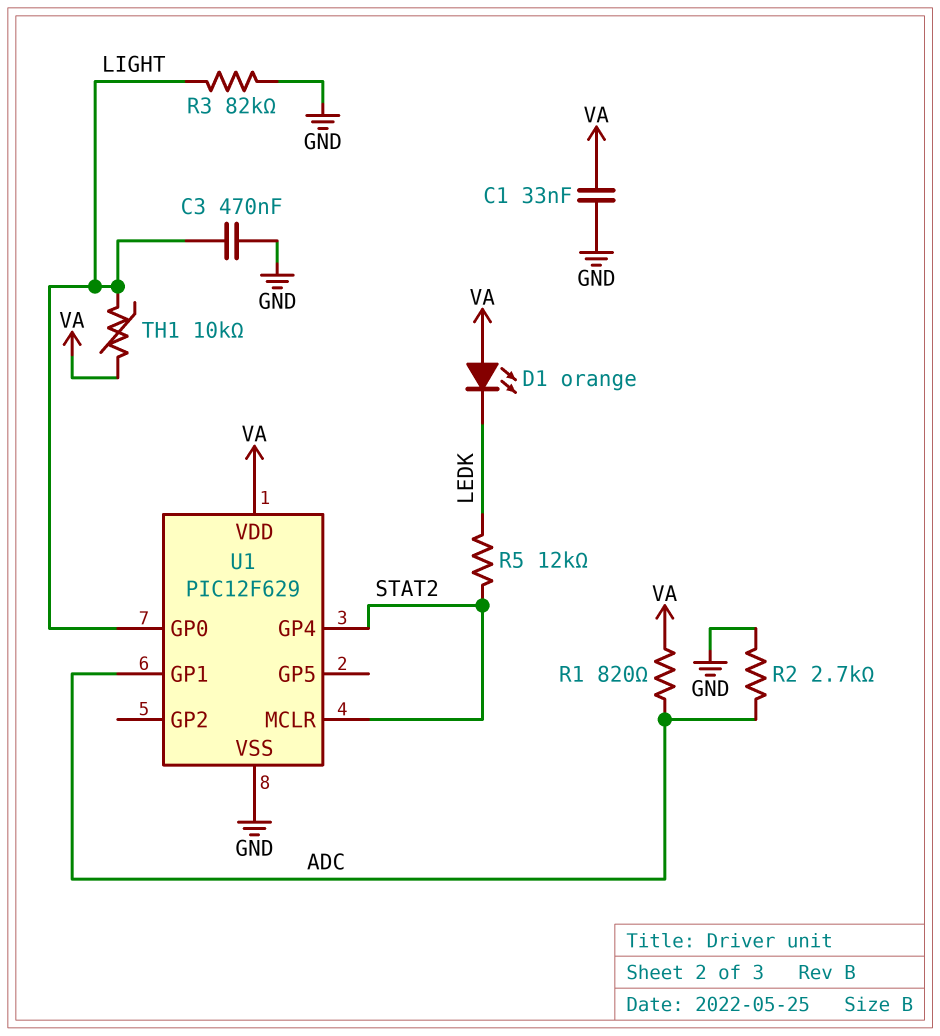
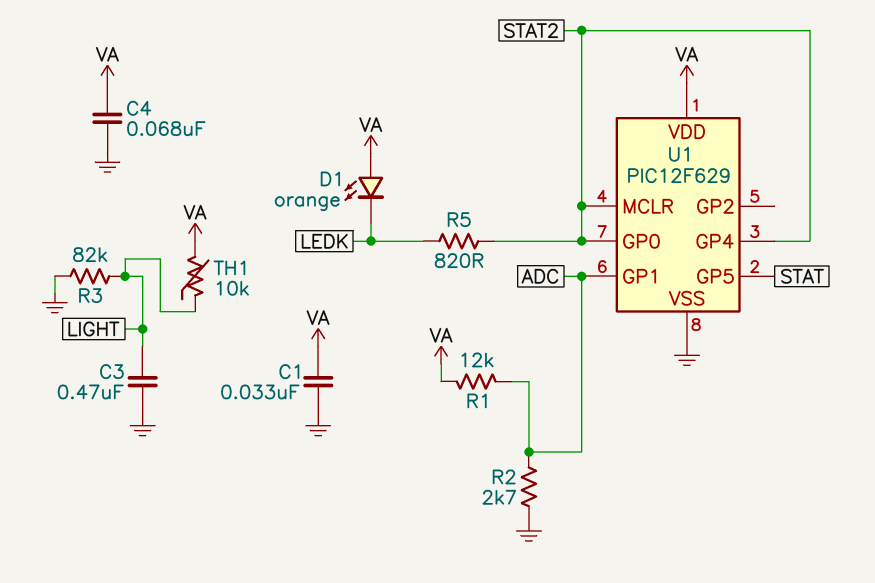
C4: none -> 68nF (GND, VA)
R1: 820 (ADC, VA) -> 12k (ADC, VA)
R5: 12k (LEDK, STAT2) -> 820 (LEDK, STAT2)
U1 pin GP0: LIGHT -> STAT2
U1 pin GP5: none -> STAT

